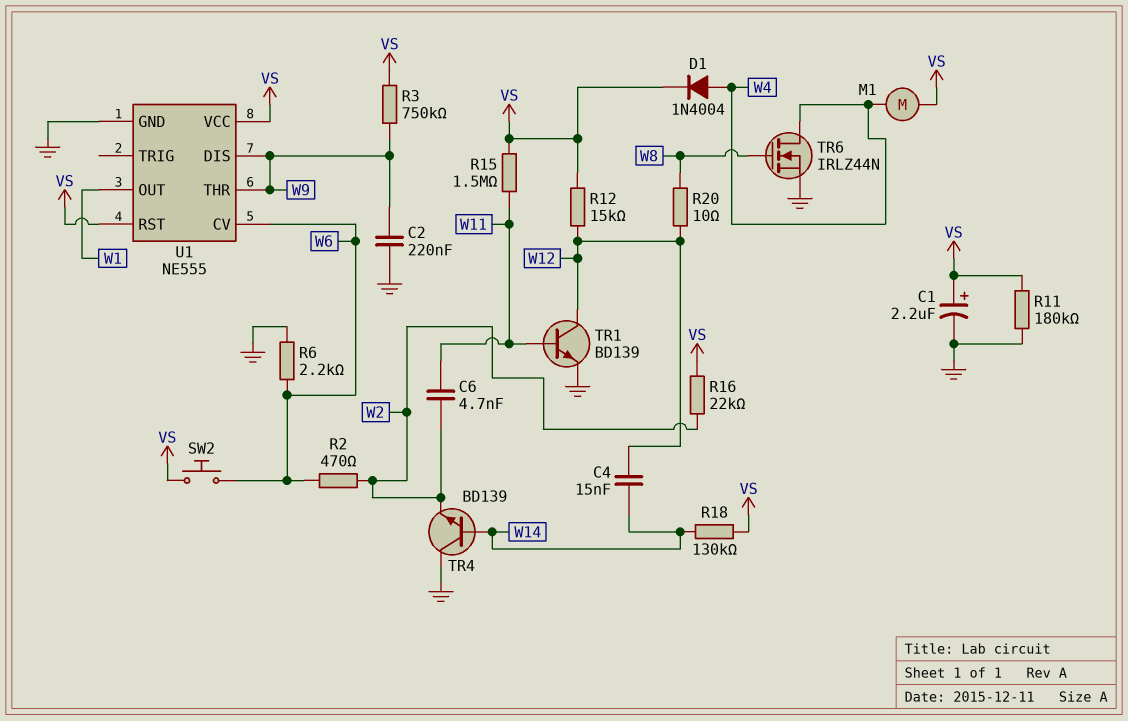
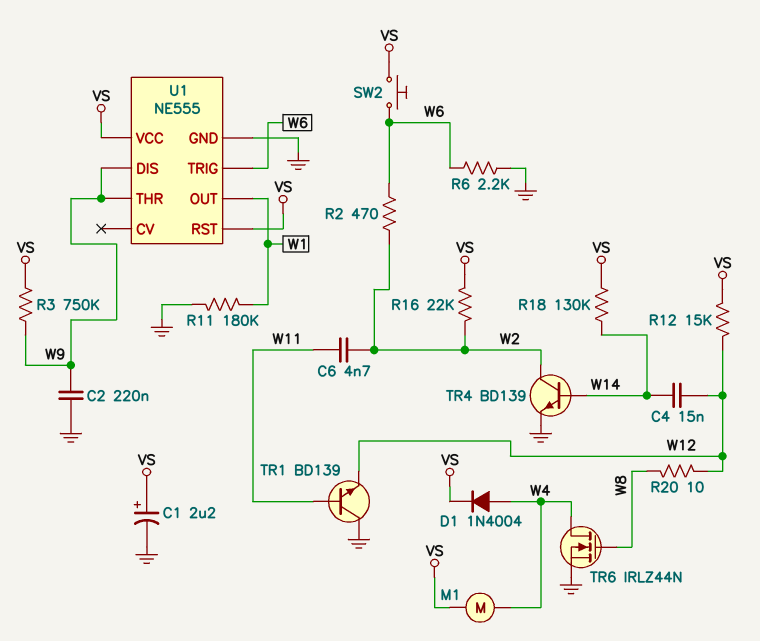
R11: 180k (GND, VS) -> 180k (GND, W1)
R15: 1.5M (VS, W11) -> none
TR1: NPN BD139 (B W11, C W12, E GND) -> NPN BD139 (B W11, C GND, E W12)
TR4: NPN BD139 (B W14, C GND, E W2) -> NPN BD139 (B W14, C W2, E GND)
U1 pin CV: W6 -> none
U1 pin TRIG: none -> W6

